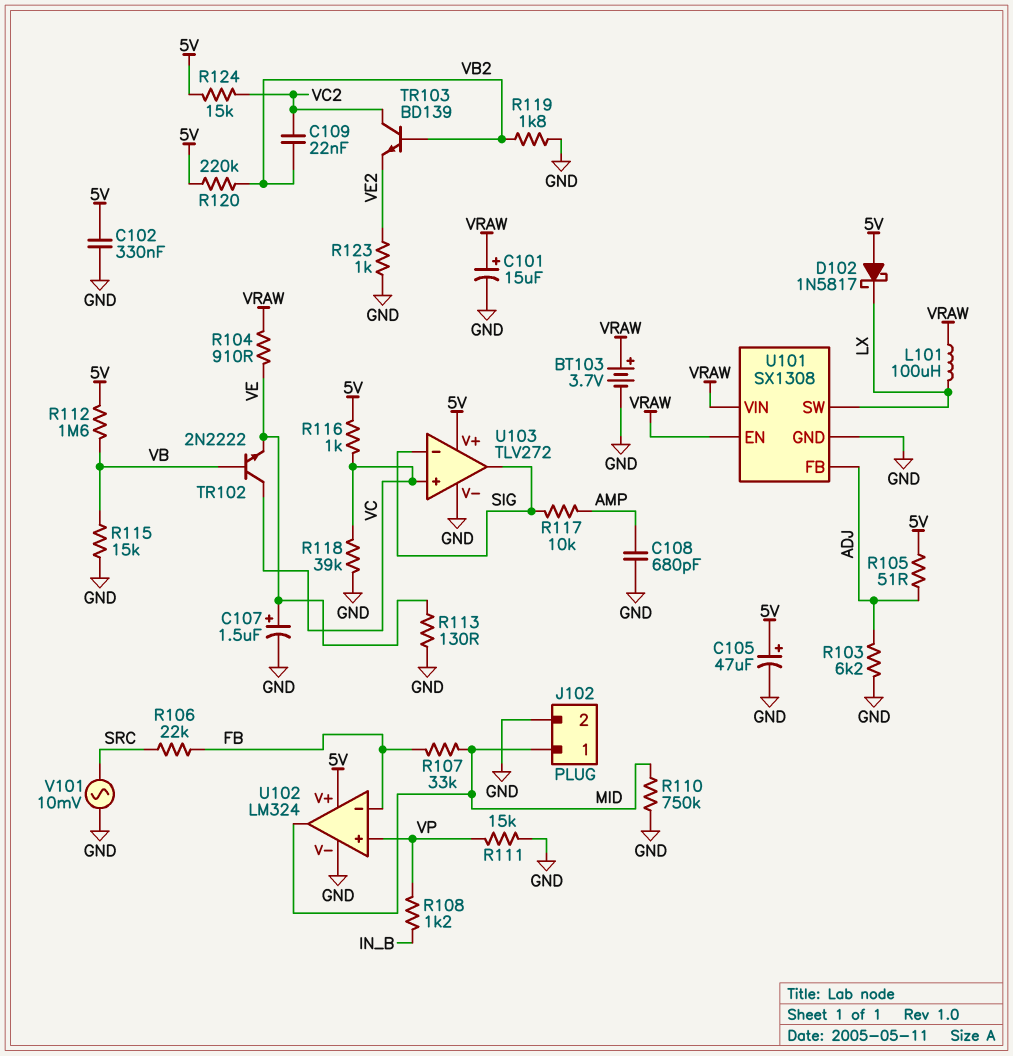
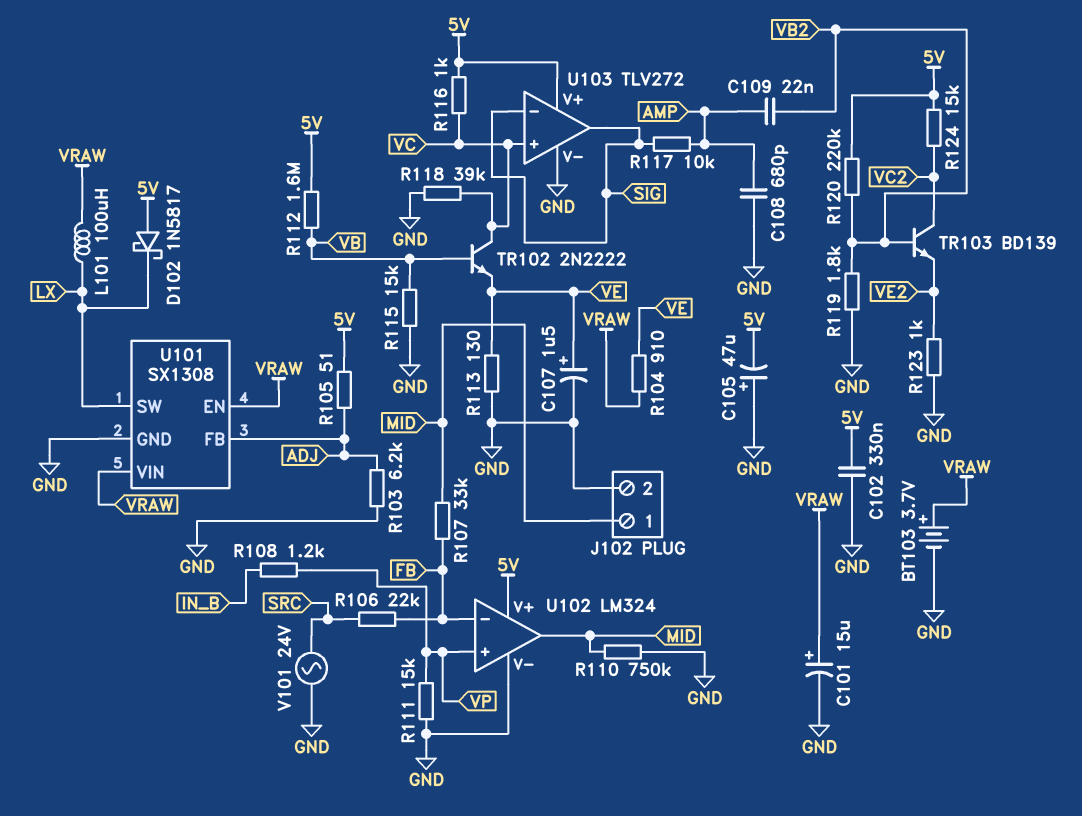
C105: 47uF (plus 5V, minus GND) -> 47uF (plus GND, minus 5V)
C109: 22nF (VB2, VC2) -> 22nF (AMP, VB2)
V101: AC 10mV (GND, SRC) -> AC 24V (GND, SRC)

